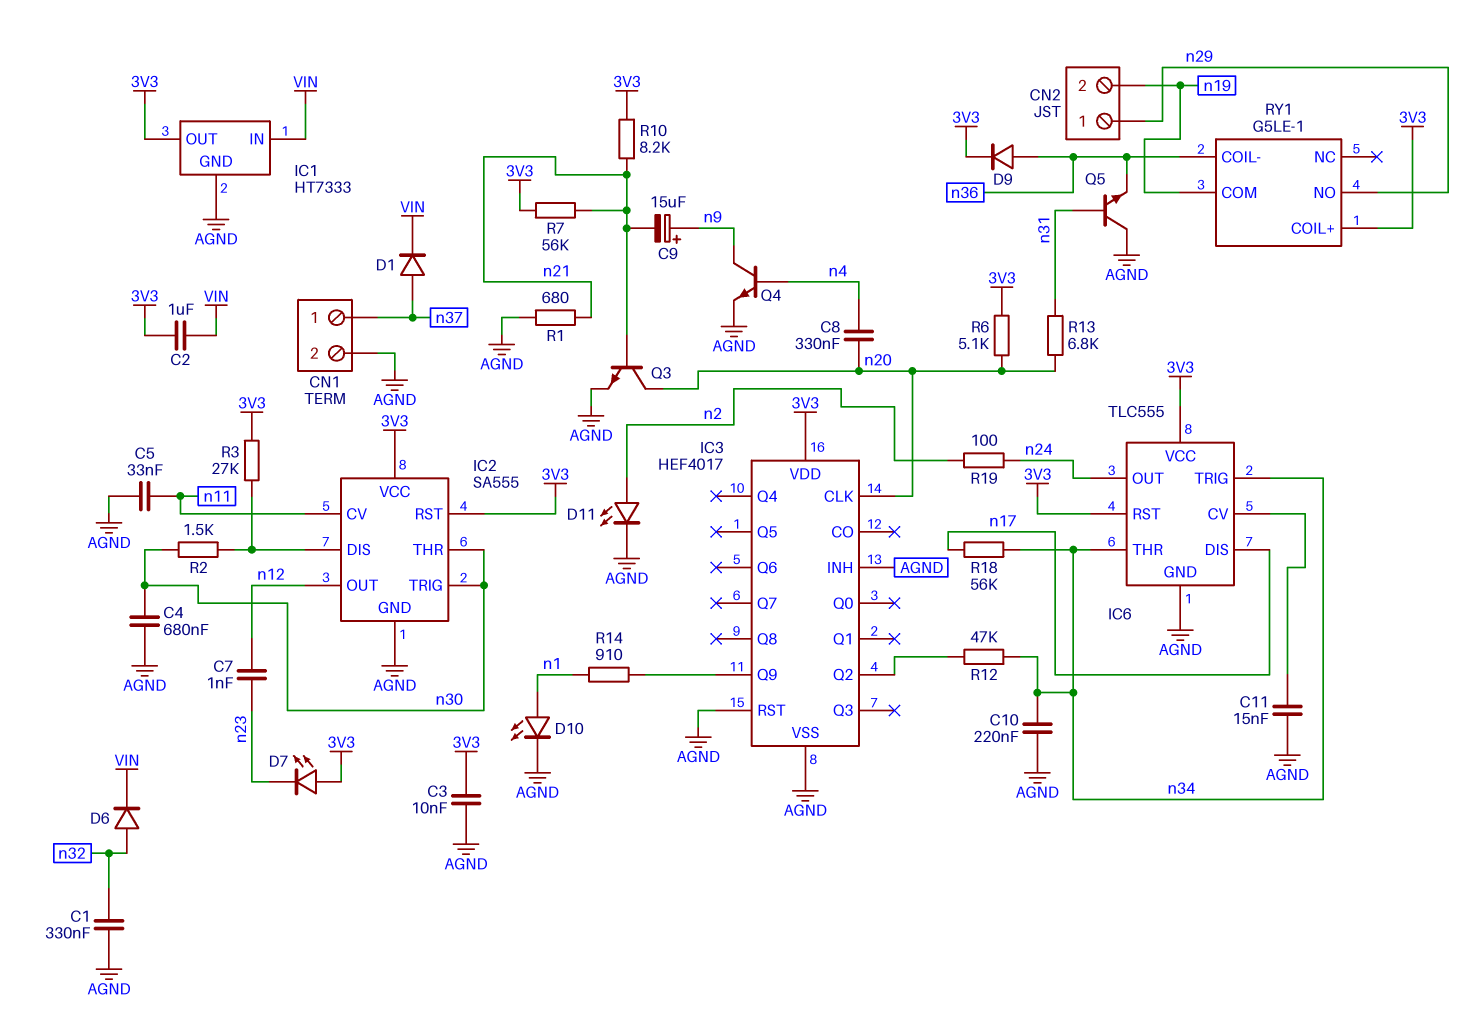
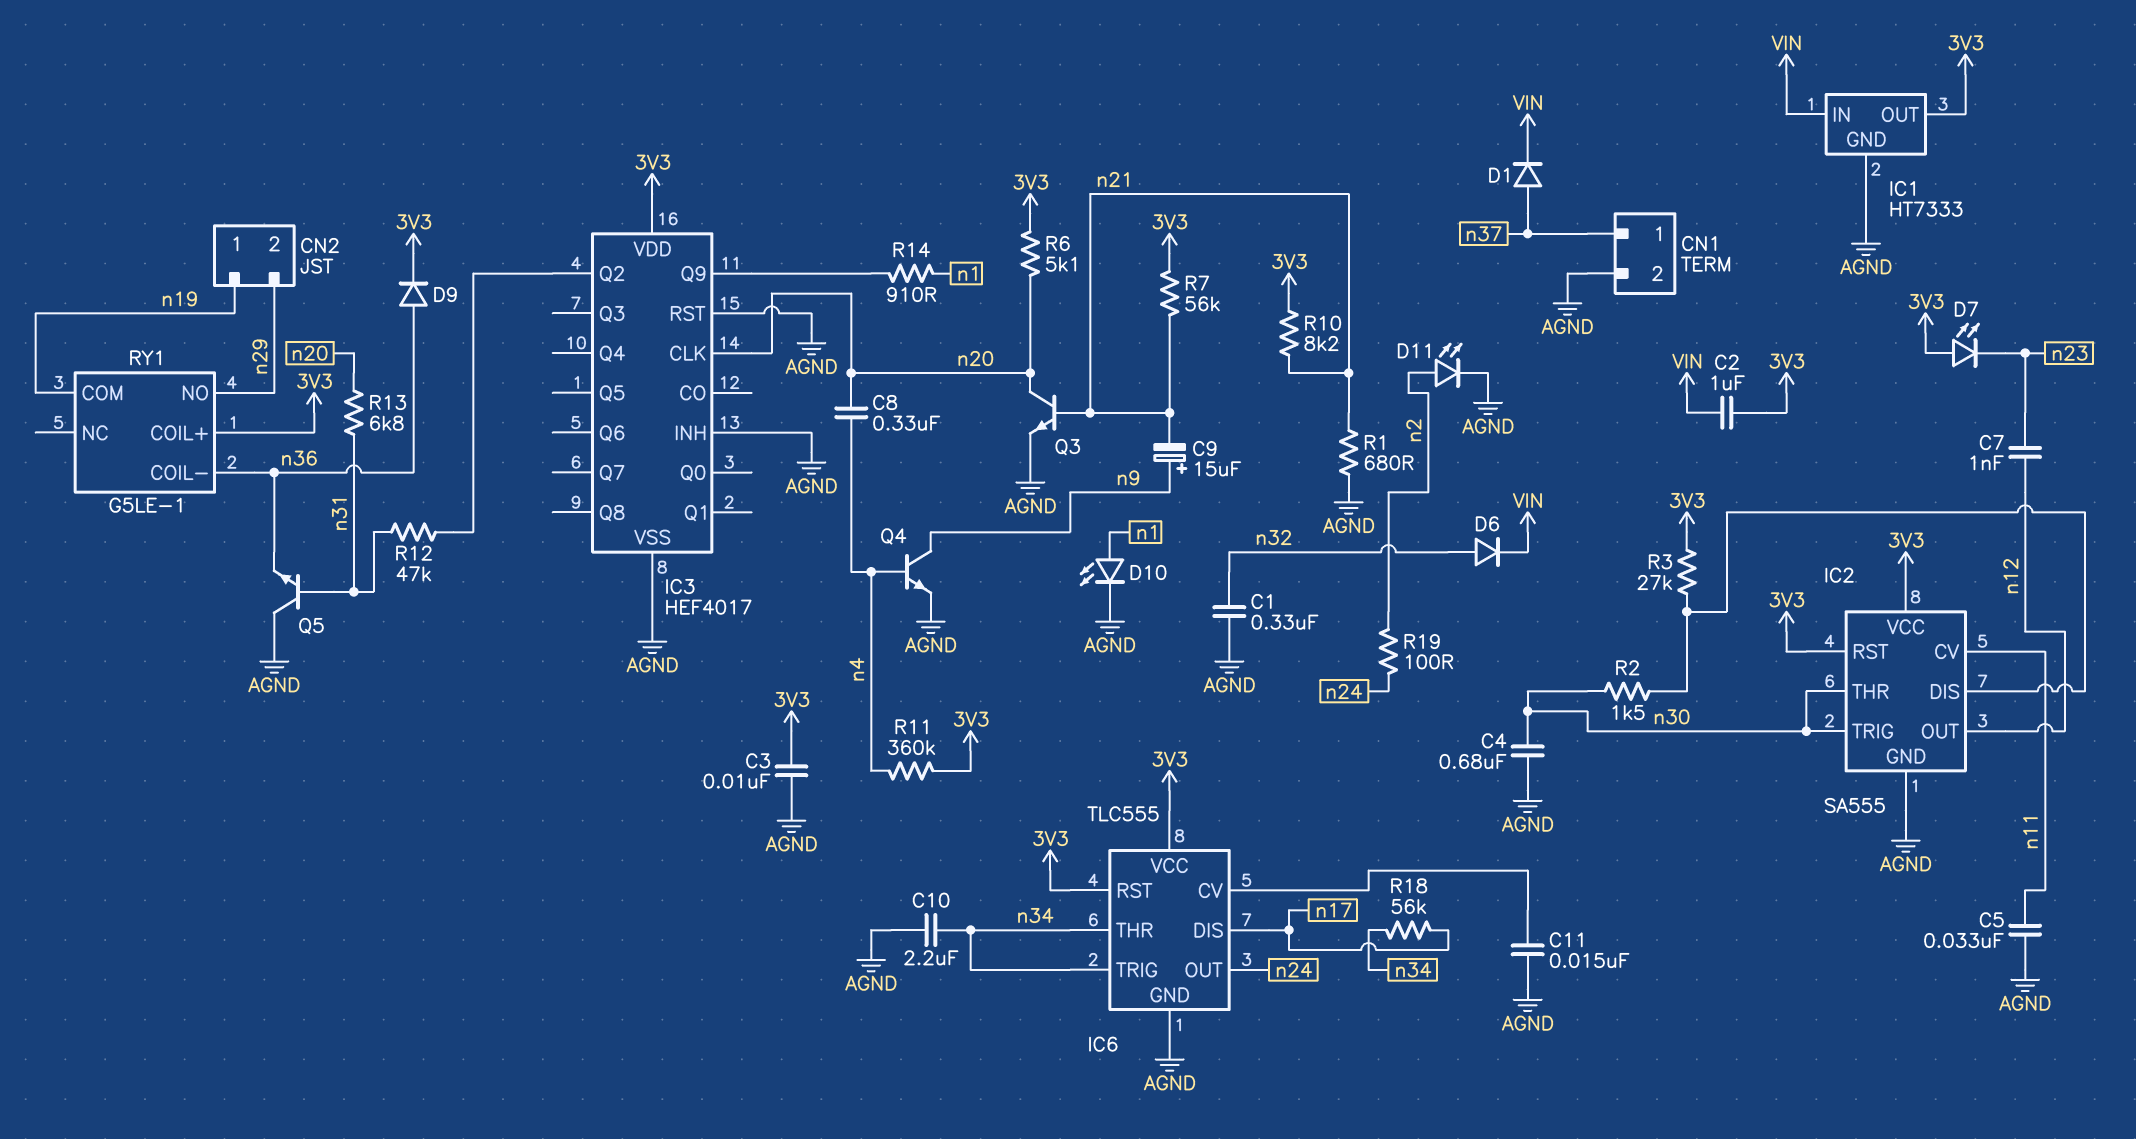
C10: 220nF (AGND, n34) -> 2.2uF (AGND, n34)
CN2 pin 1: n29 -> n19
CN2 pin 2: n19 -> n29
R11: none -> 360k (3V3, n4)
R12: 47k (IC3/Q2, n34) -> 47k (IC3/Q2, n31)

